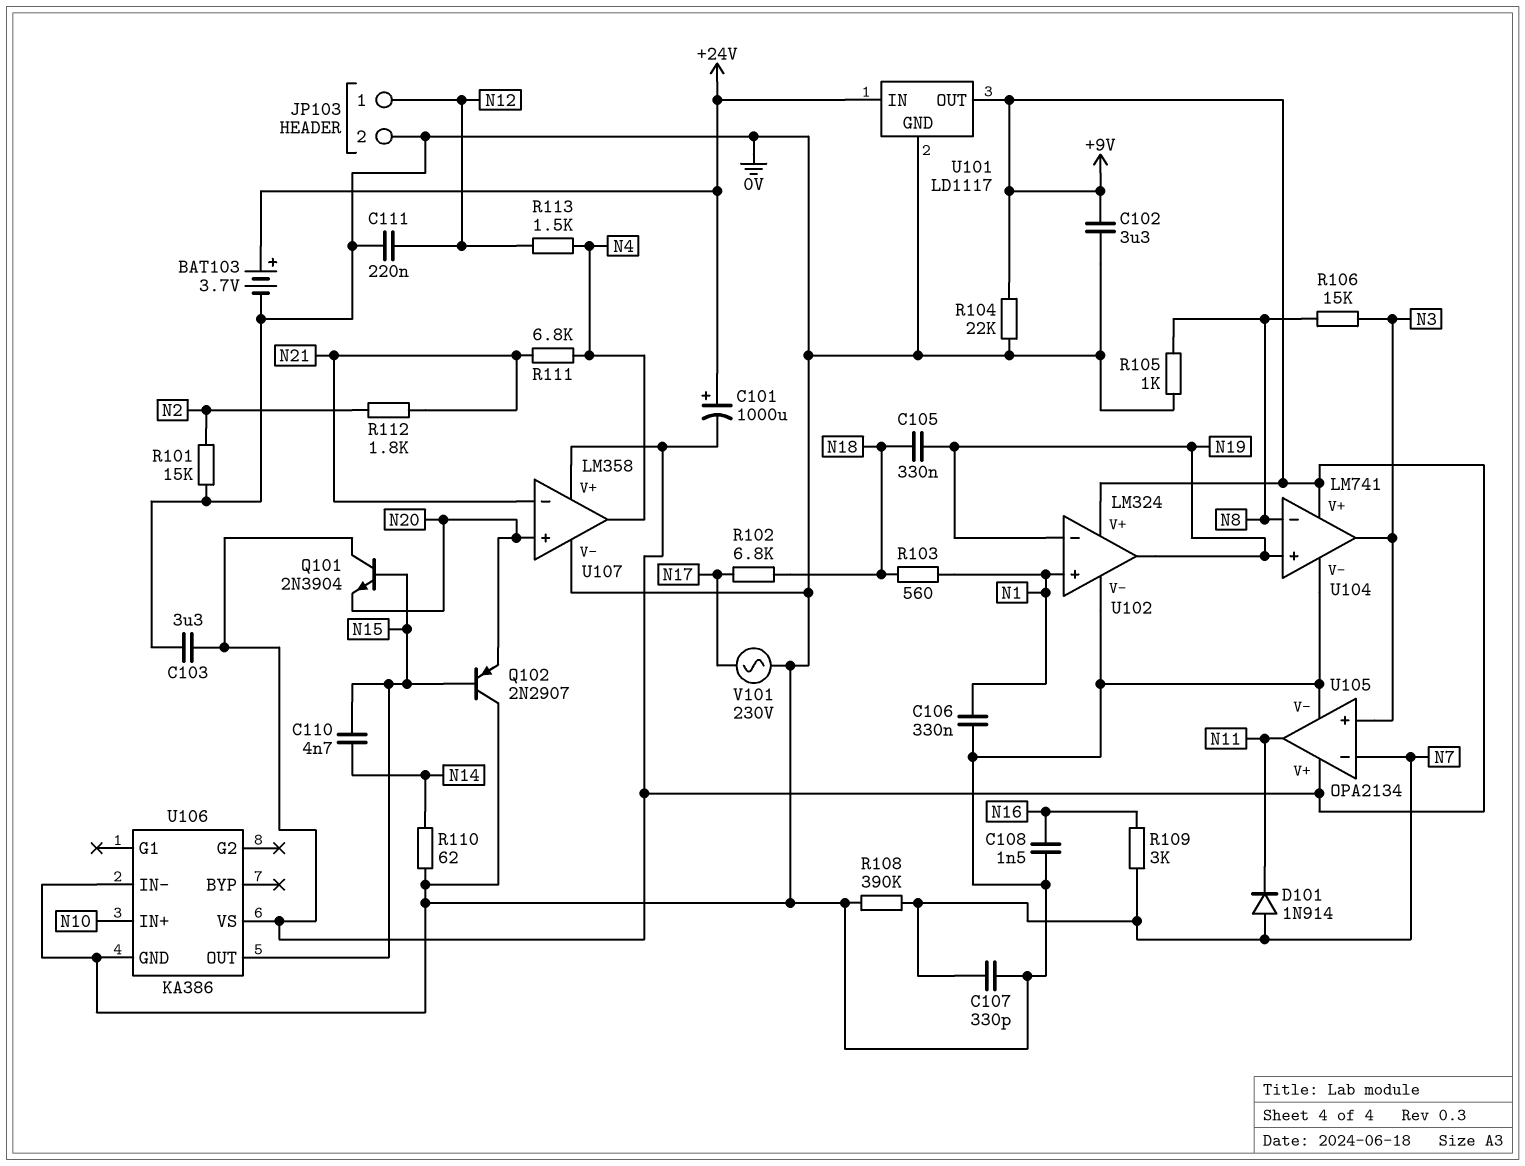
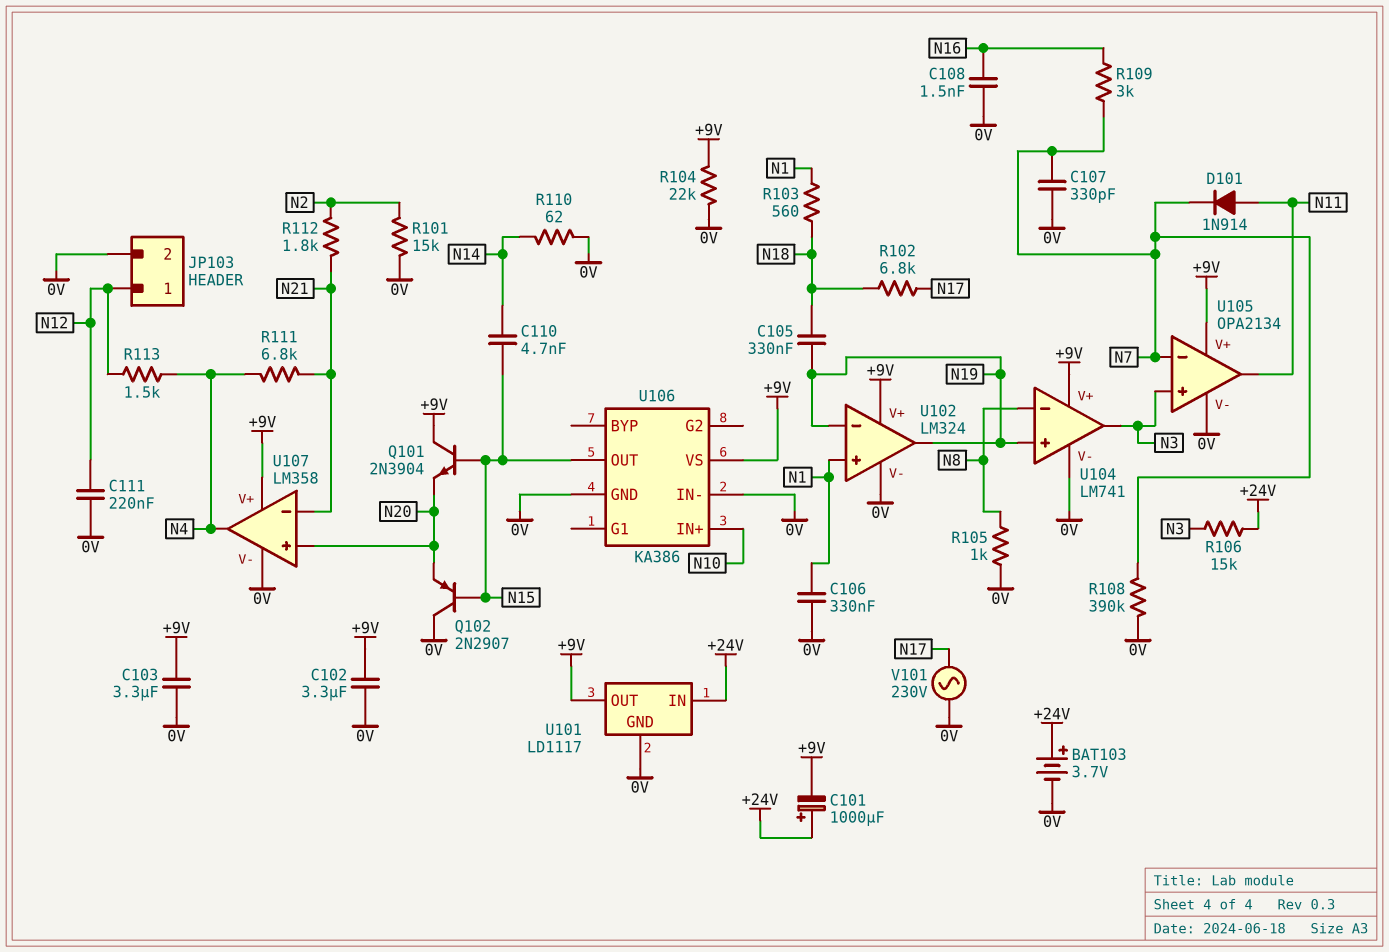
D101: diode 1N914 (A N7, K N11) -> diode 1N914 (A N11, K N7)
R106: 15k (N3, N8) -> 15k (+24V, N3)

